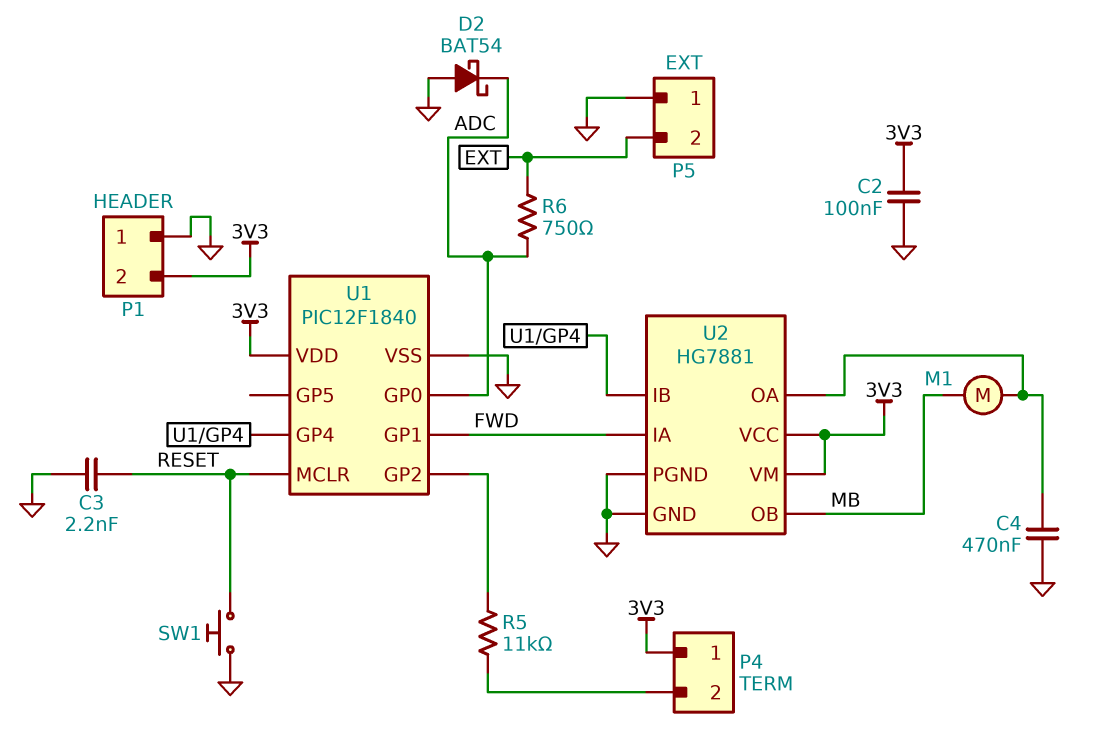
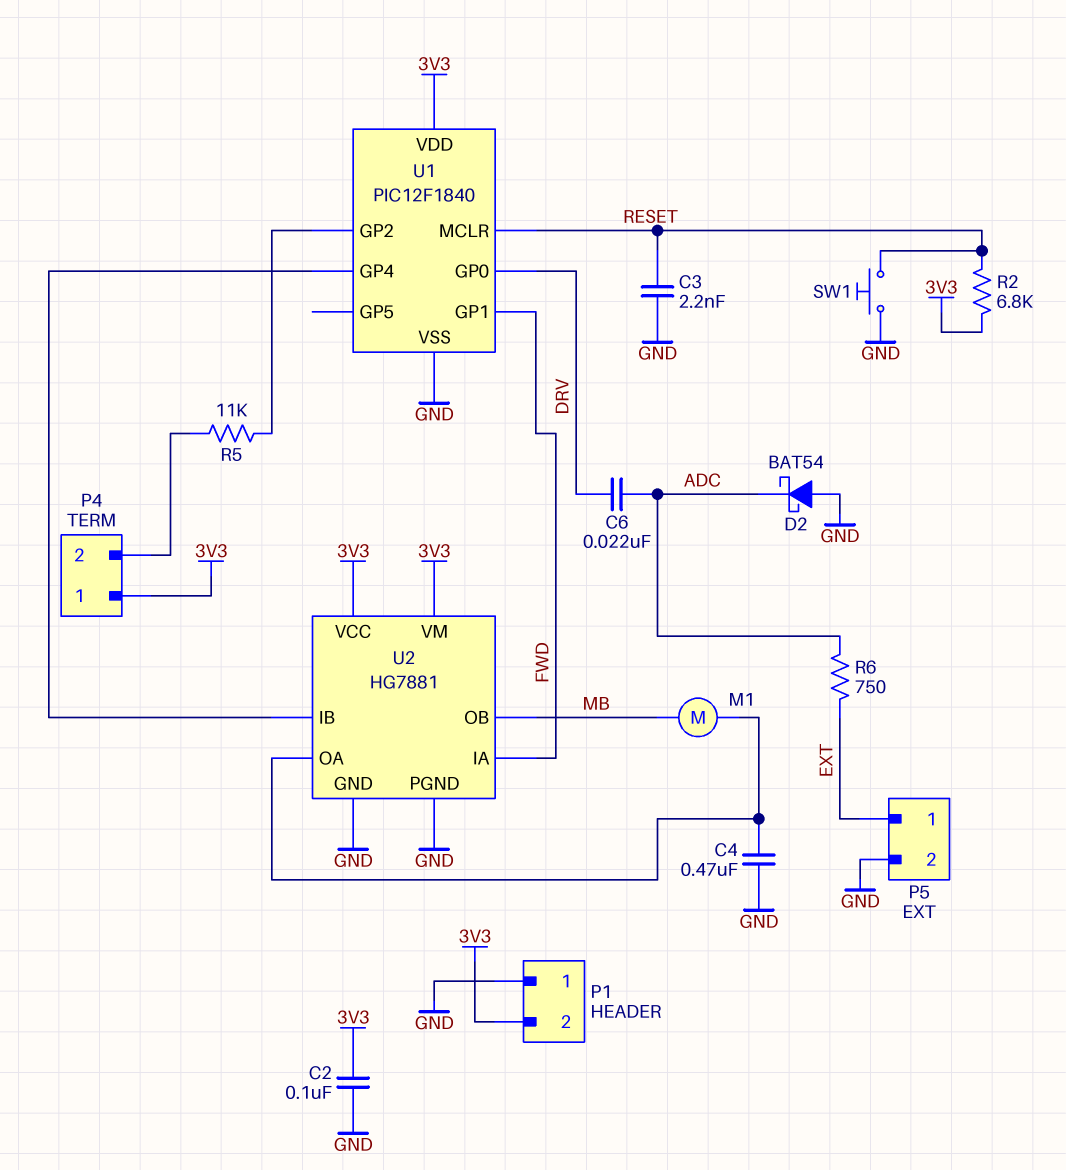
C6: none -> 22nF (ADC, DRV)
P5 pin 1: GND -> EXT
P5 pin 2: EXT -> GND
R2: none -> 6.8k (3V3, RESET)
U1 pin GP0: ADC -> DRV

